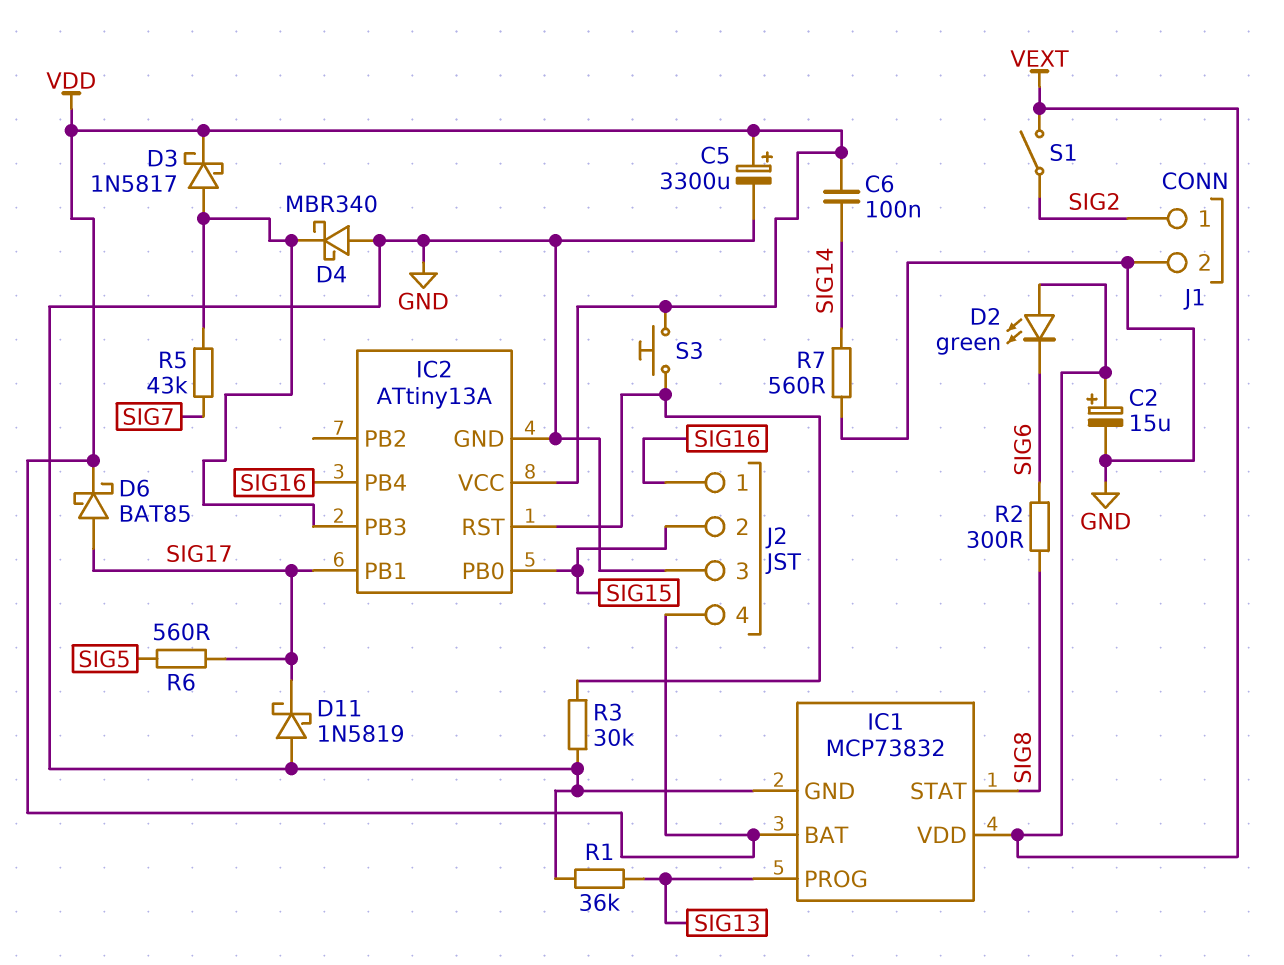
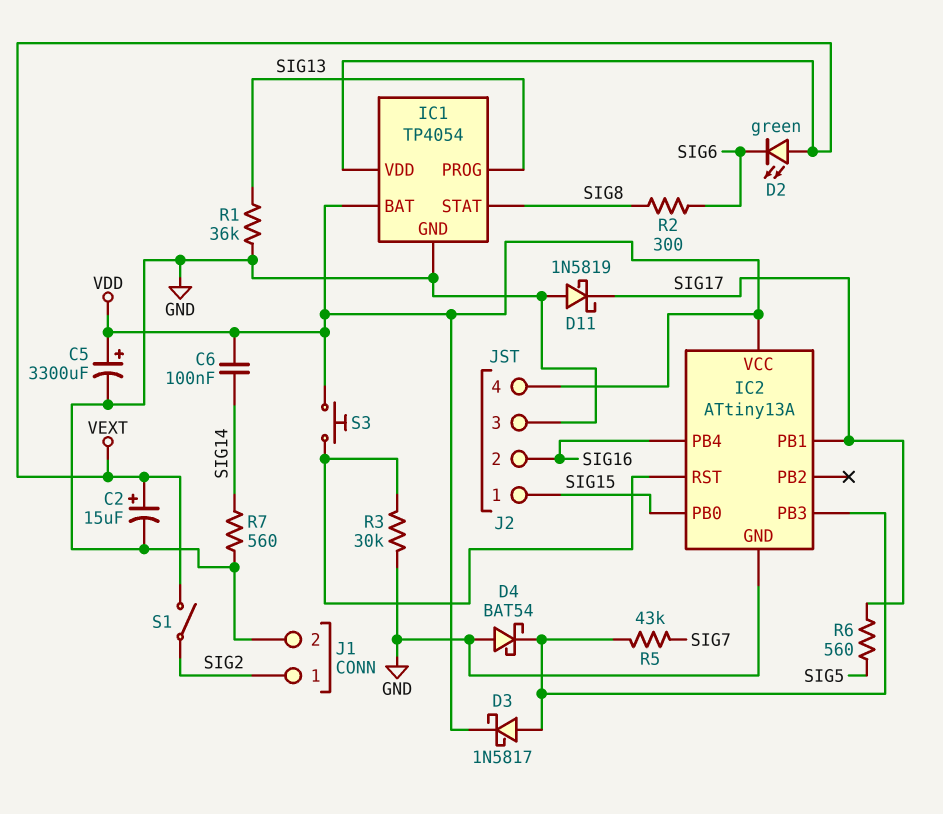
D4: schottky MBR340 (A GND, K IC2/PB3) -> schottky BAT54 (A GND, K IC2/PB3)
D6: schottky BAT85 (A SIG17, K VDD) -> none
IC1: MCP73832 -> TP4054
J2 pin 1: SIG16 -> SIG15
J2 pin 2: SIG15 -> SIG16

